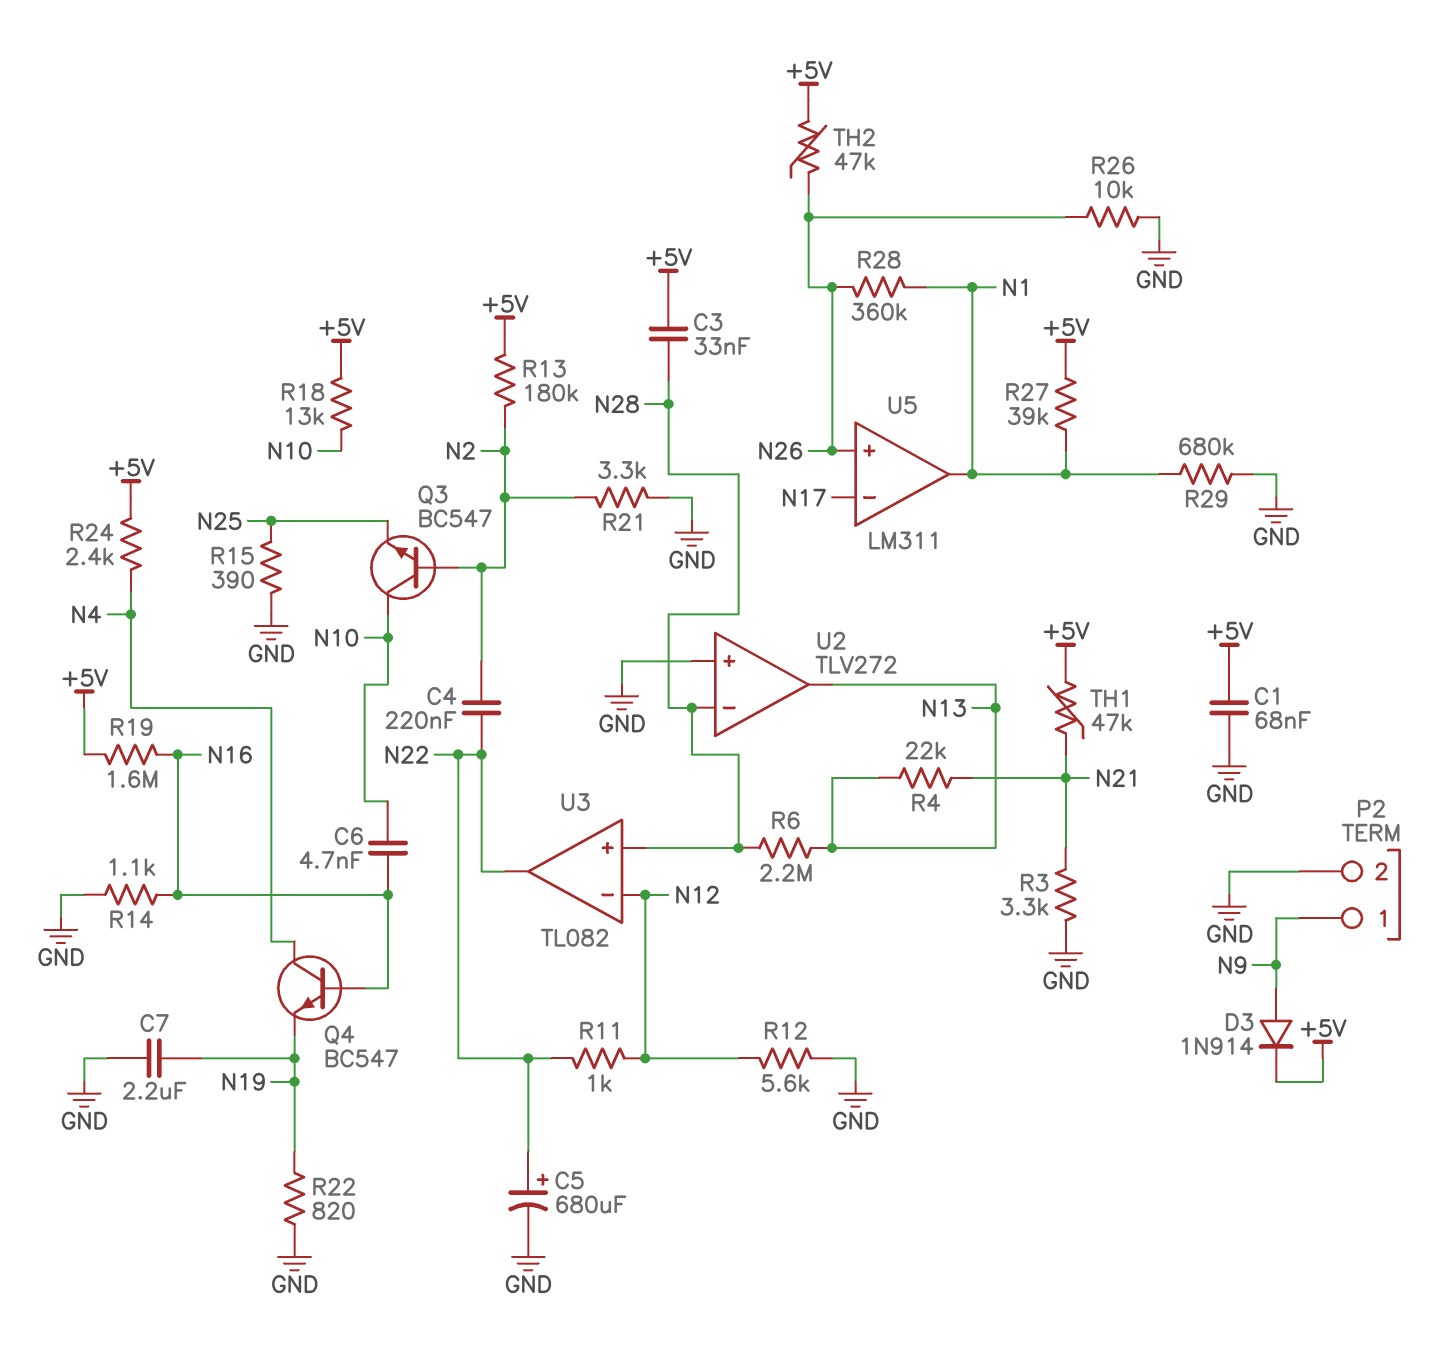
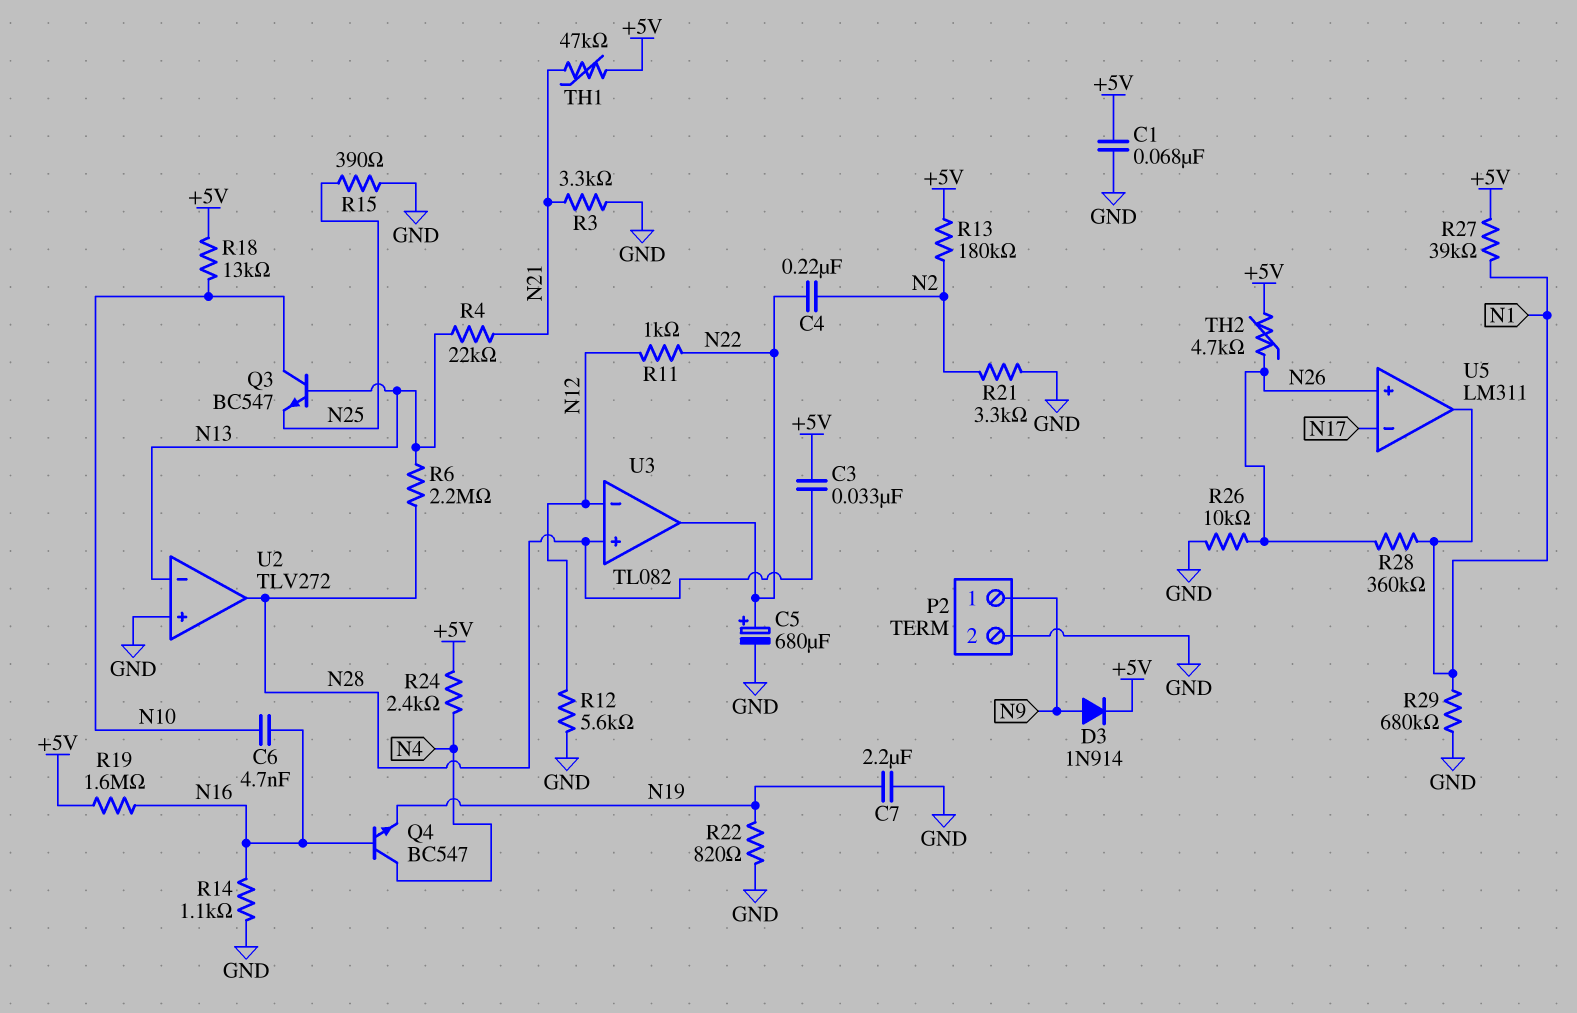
Q3: NPN BC547 (B N2, C N10, E N25) -> NPN BC547 (B N13, C N10, E N25)
TH2: 47k (+5V, N26) -> 4.7k (+5V, N26)
U2 pin in-: N28 -> N13
U2 pin out: N13 -> N28

